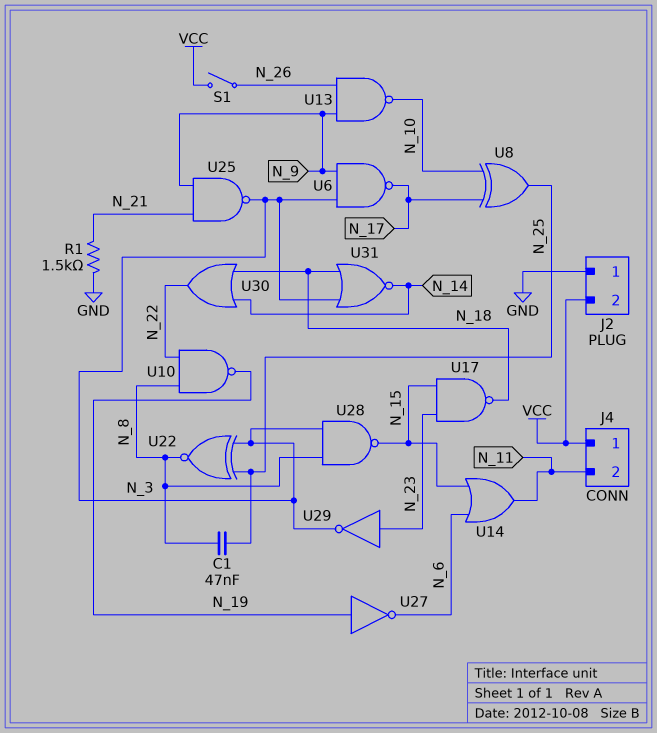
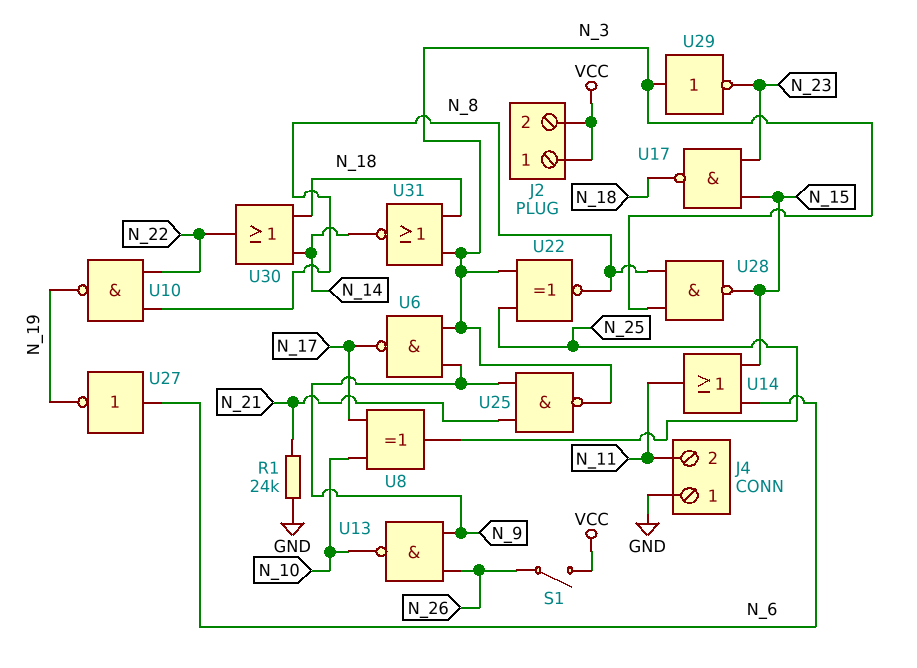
C1: 47nF (N_8, N_25) -> none
J2 pin 1: GND -> VCC
J4 pin 1: VCC -> GND
R1: 1.5k (GND, N_21) -> 24k (GND, N_21)
U27: NOT (in N_19, out N_6) -> NOT (in N_6, out N_19)
U29: NOT (in N_23, out N_3) -> NOT (in N_3, out N_23)

